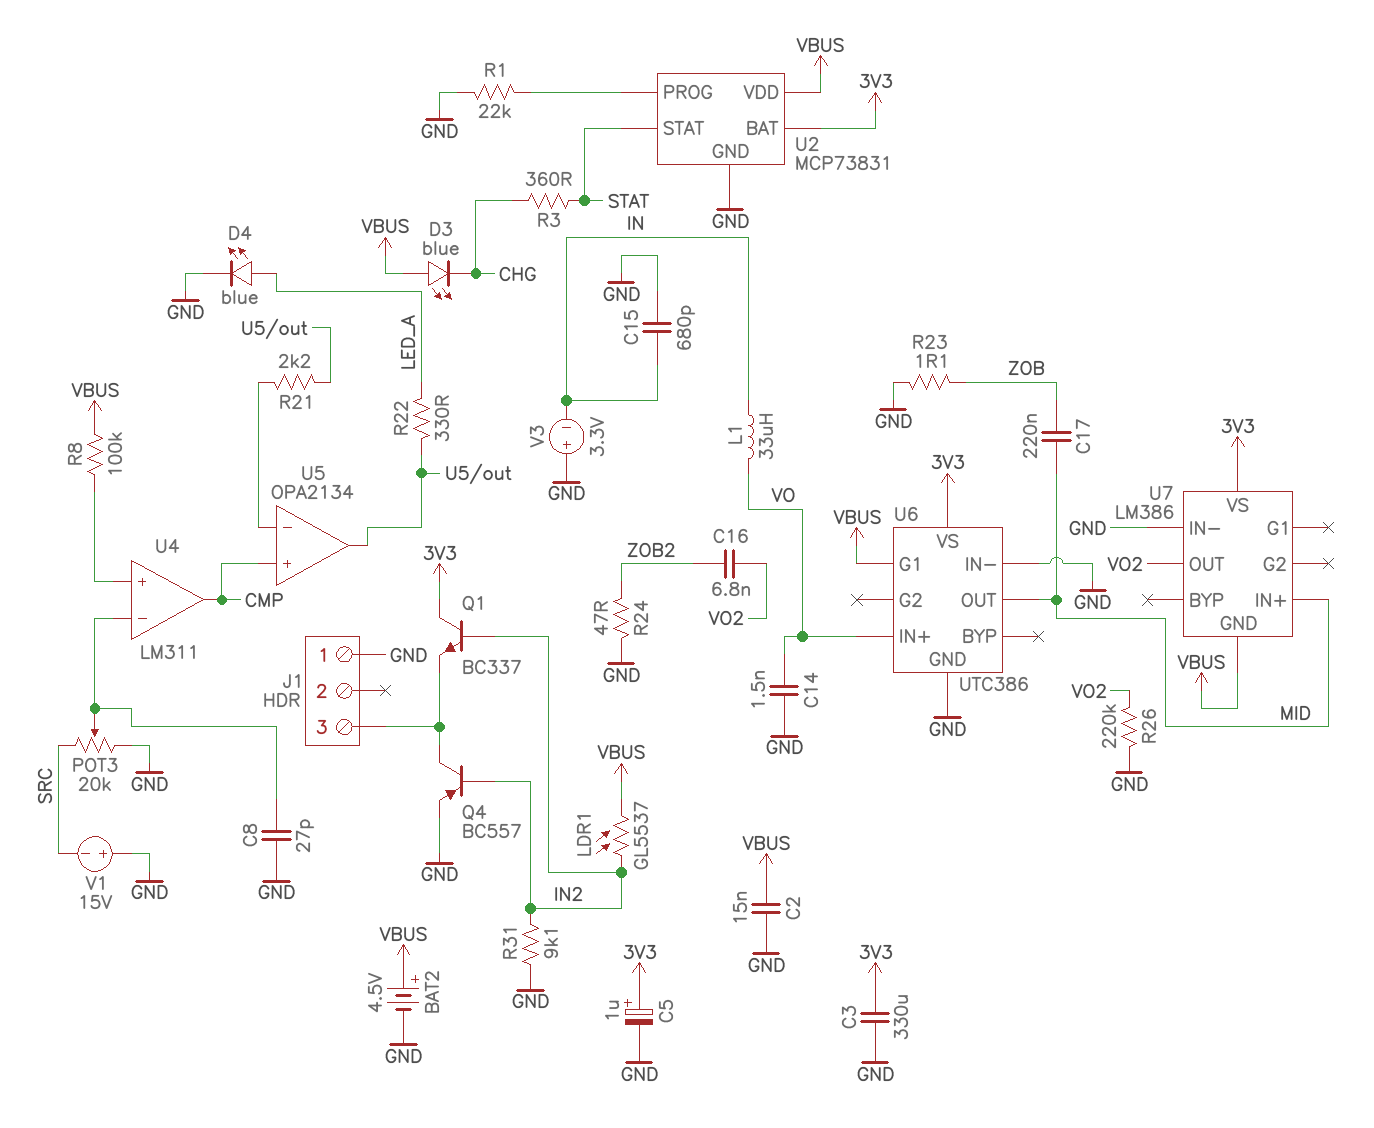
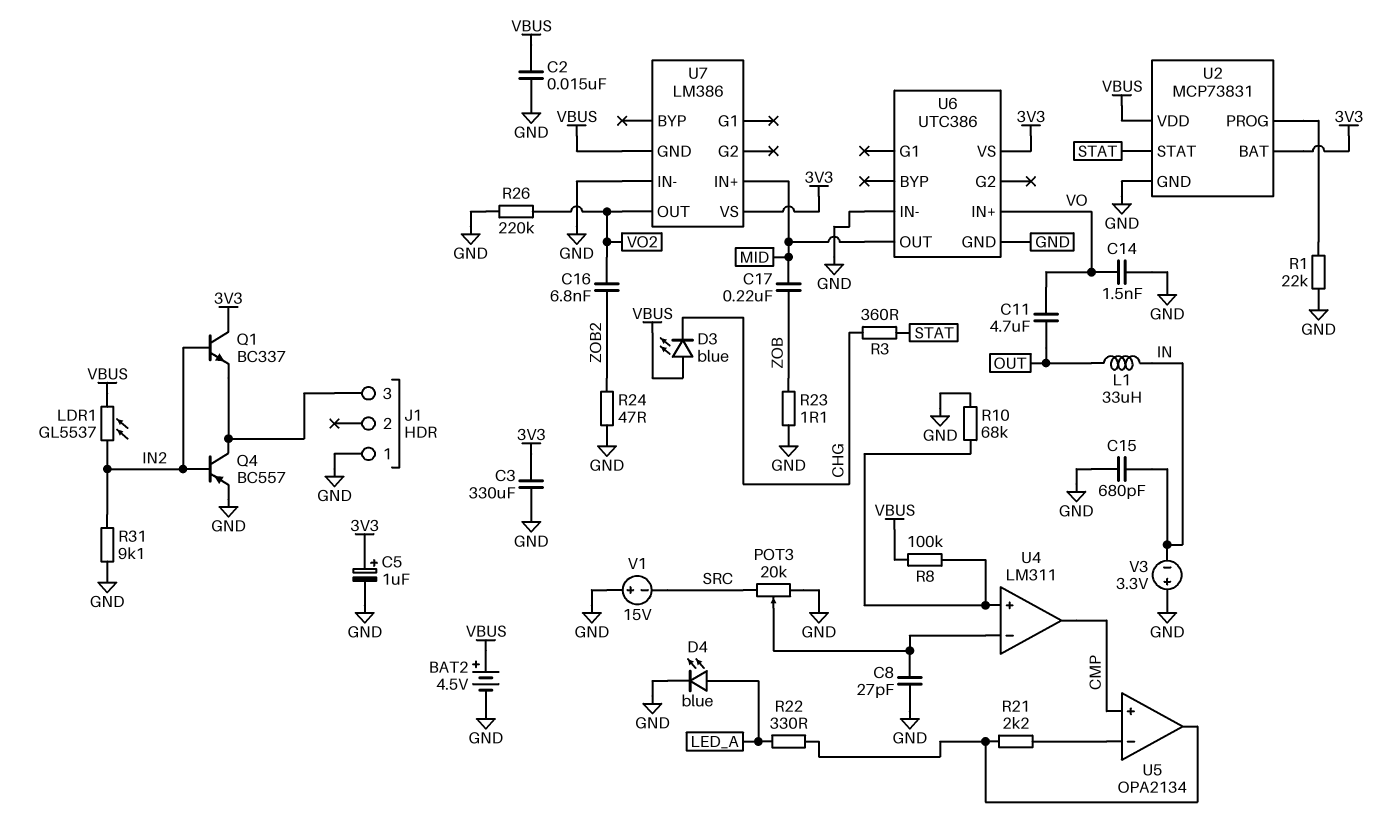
C11: none -> 4.7uF (OUT, VO)
L1: 33uH (IN, VO) -> 33uH (IN, OUT)
R10: none -> 68k (GND, U4/in+)
U6 pin G1: VBUS -> none

